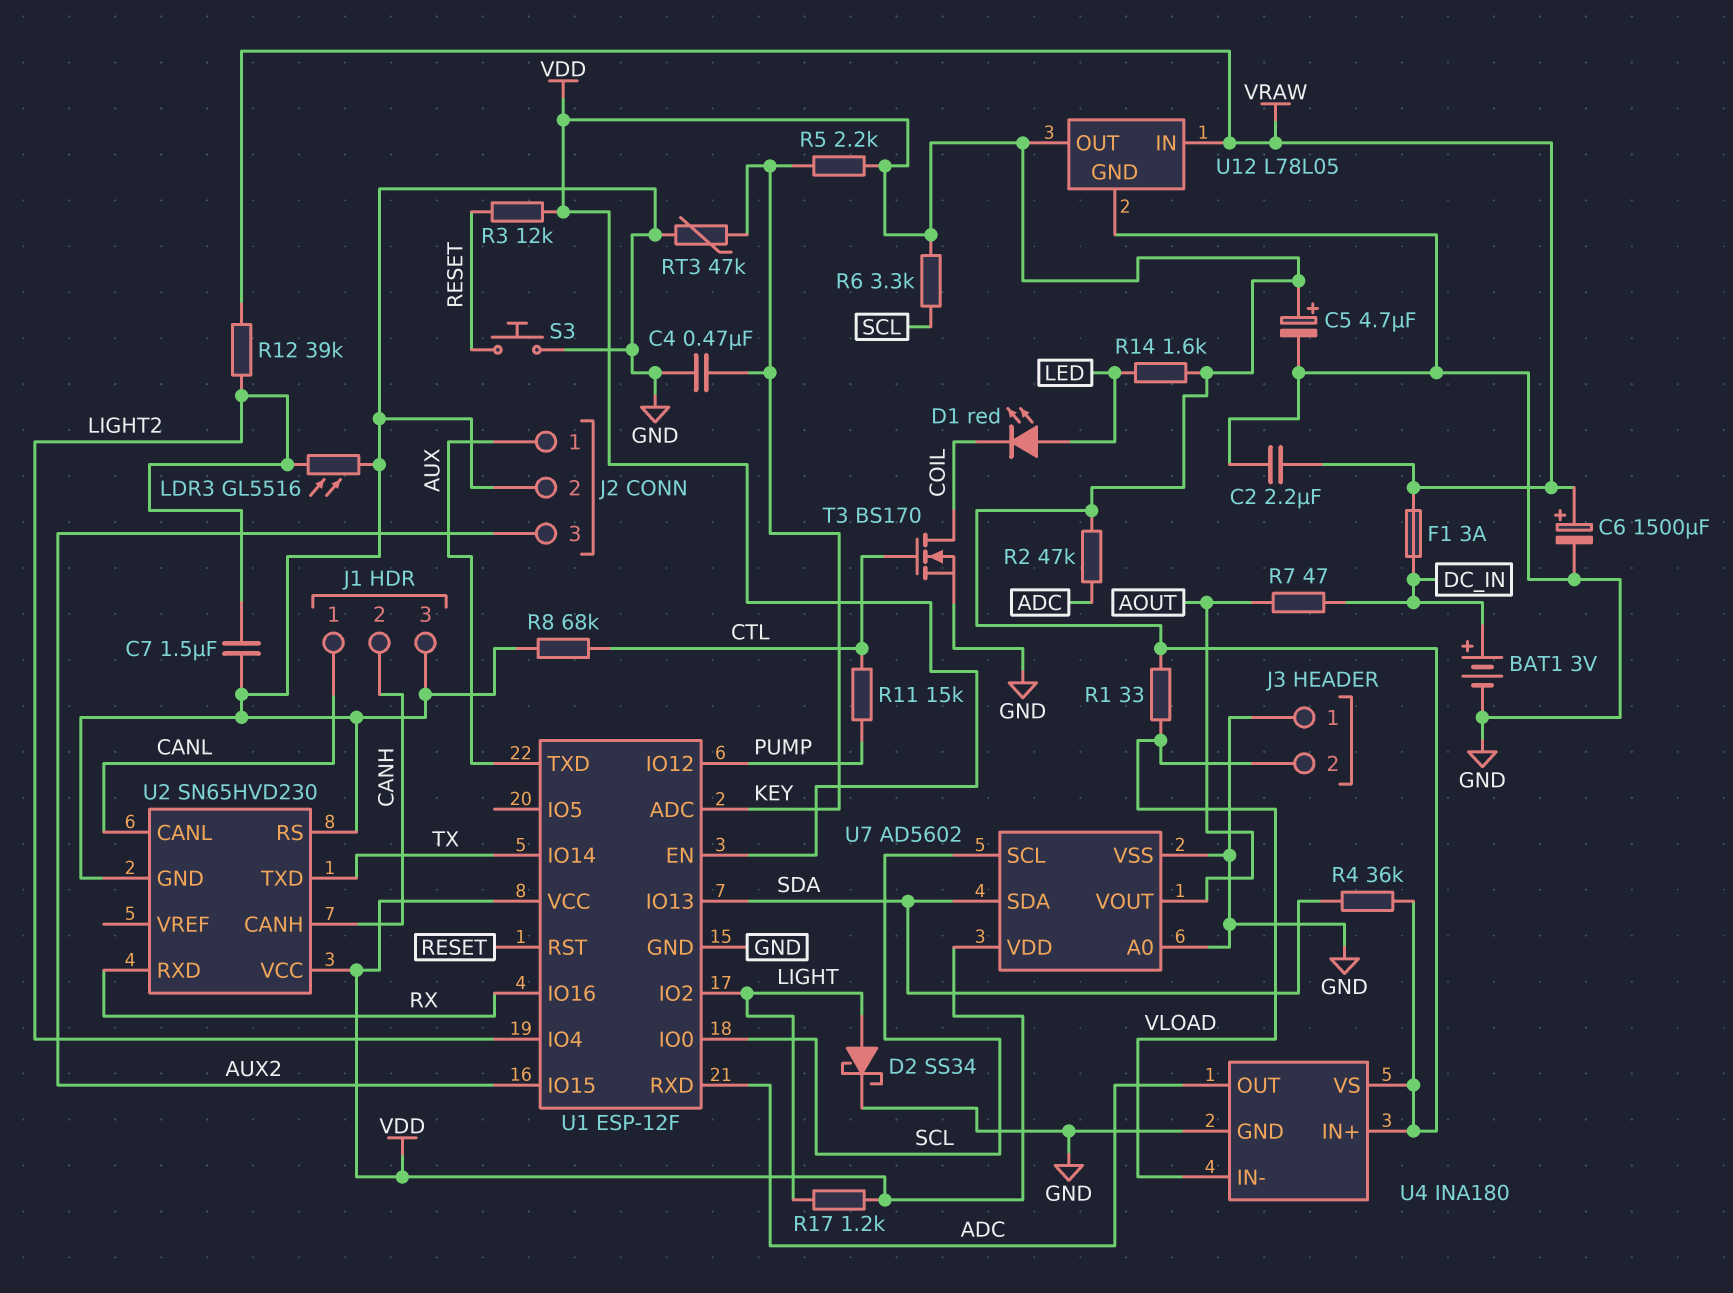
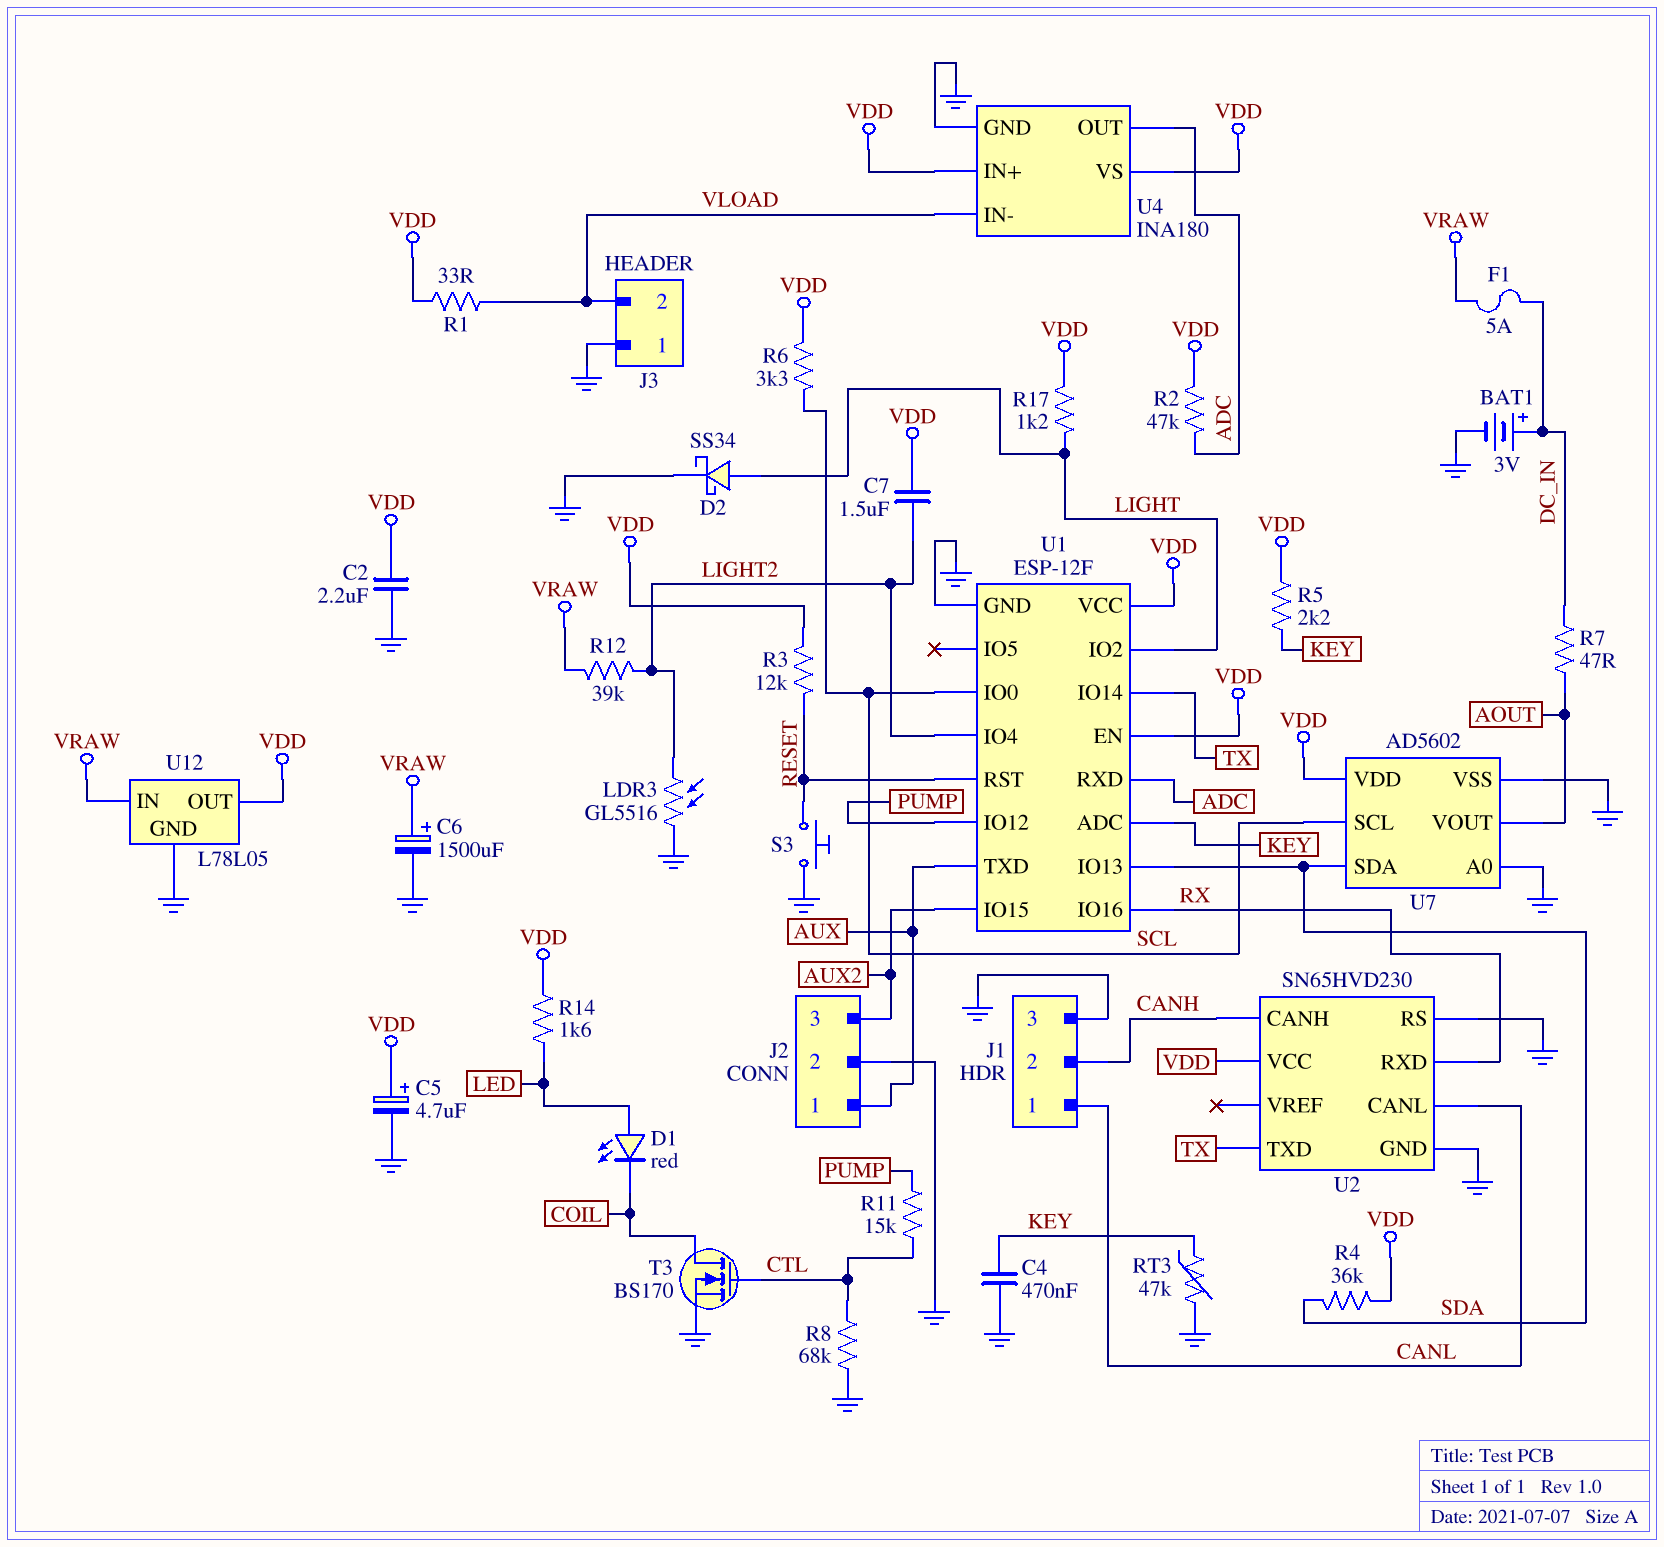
C2: 2.2uF (GND, VRAW) -> 2.2uF (GND, VDD)
C7: 1.5uF (GND, LIGHT2) -> 1.5uF (LIGHT2, VDD)
F1: 3A (DC_IN, VRAW) -> 5A (DC_IN, VRAW)

